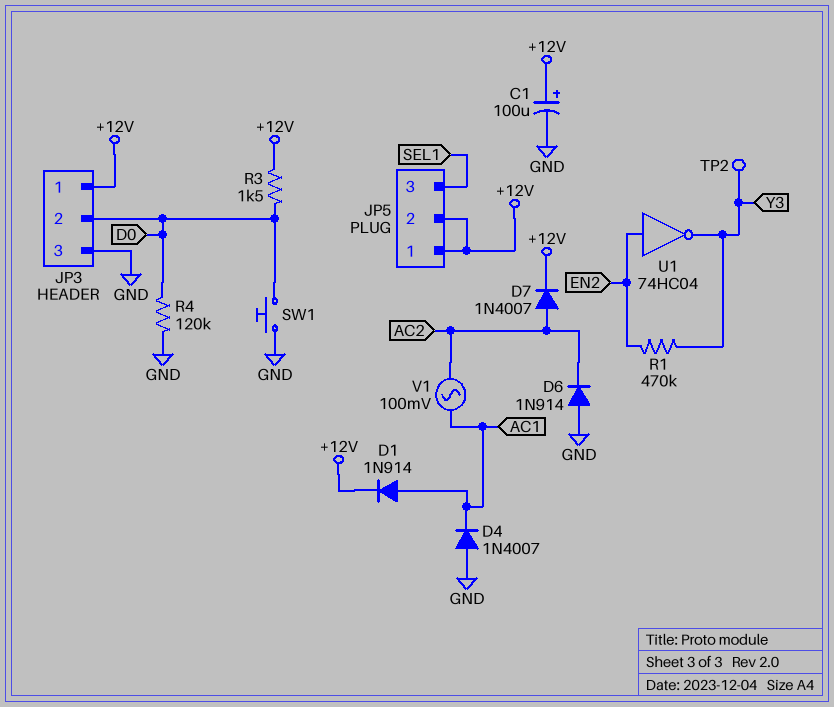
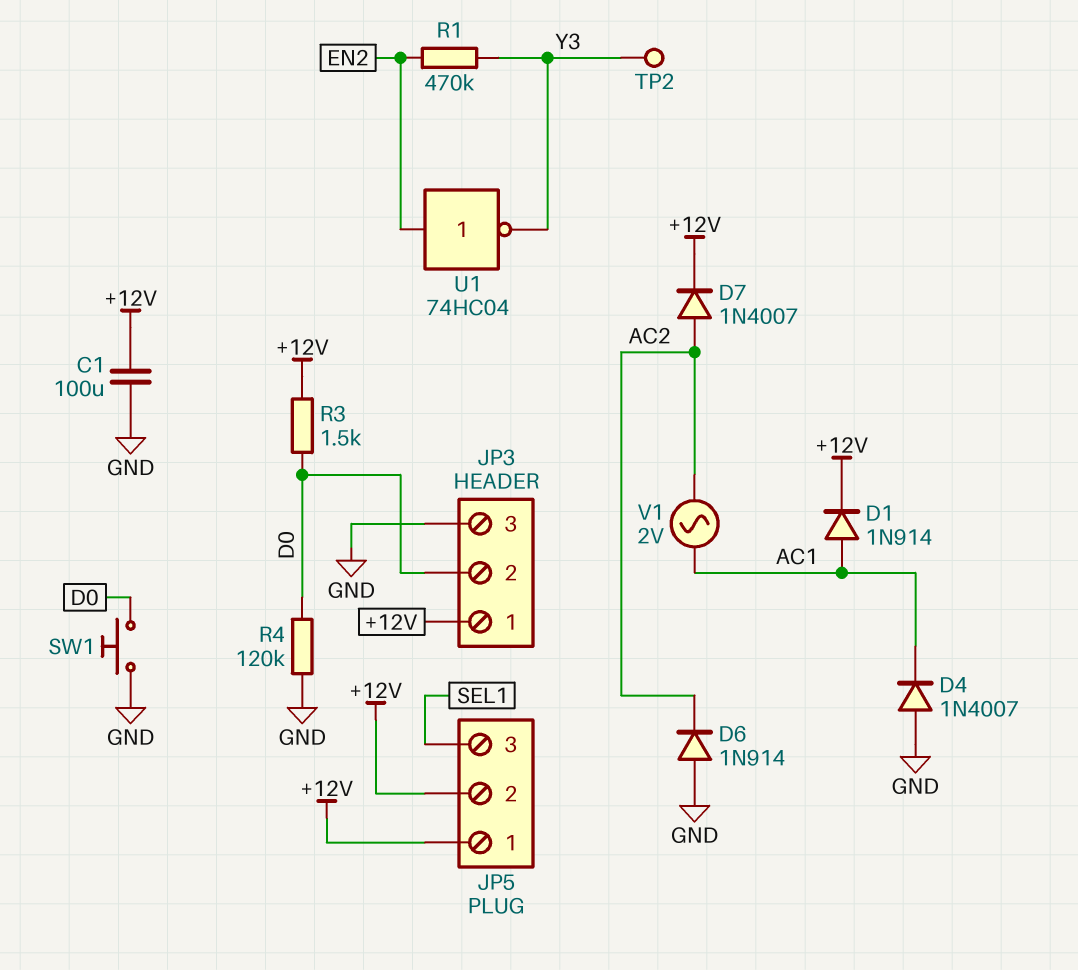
C1: 100uF (plus +12V, minus GND) -> 100uF (+12V, GND)
V1: AC 100mV (AC1, AC2) -> AC 2V (AC1, AC2)

